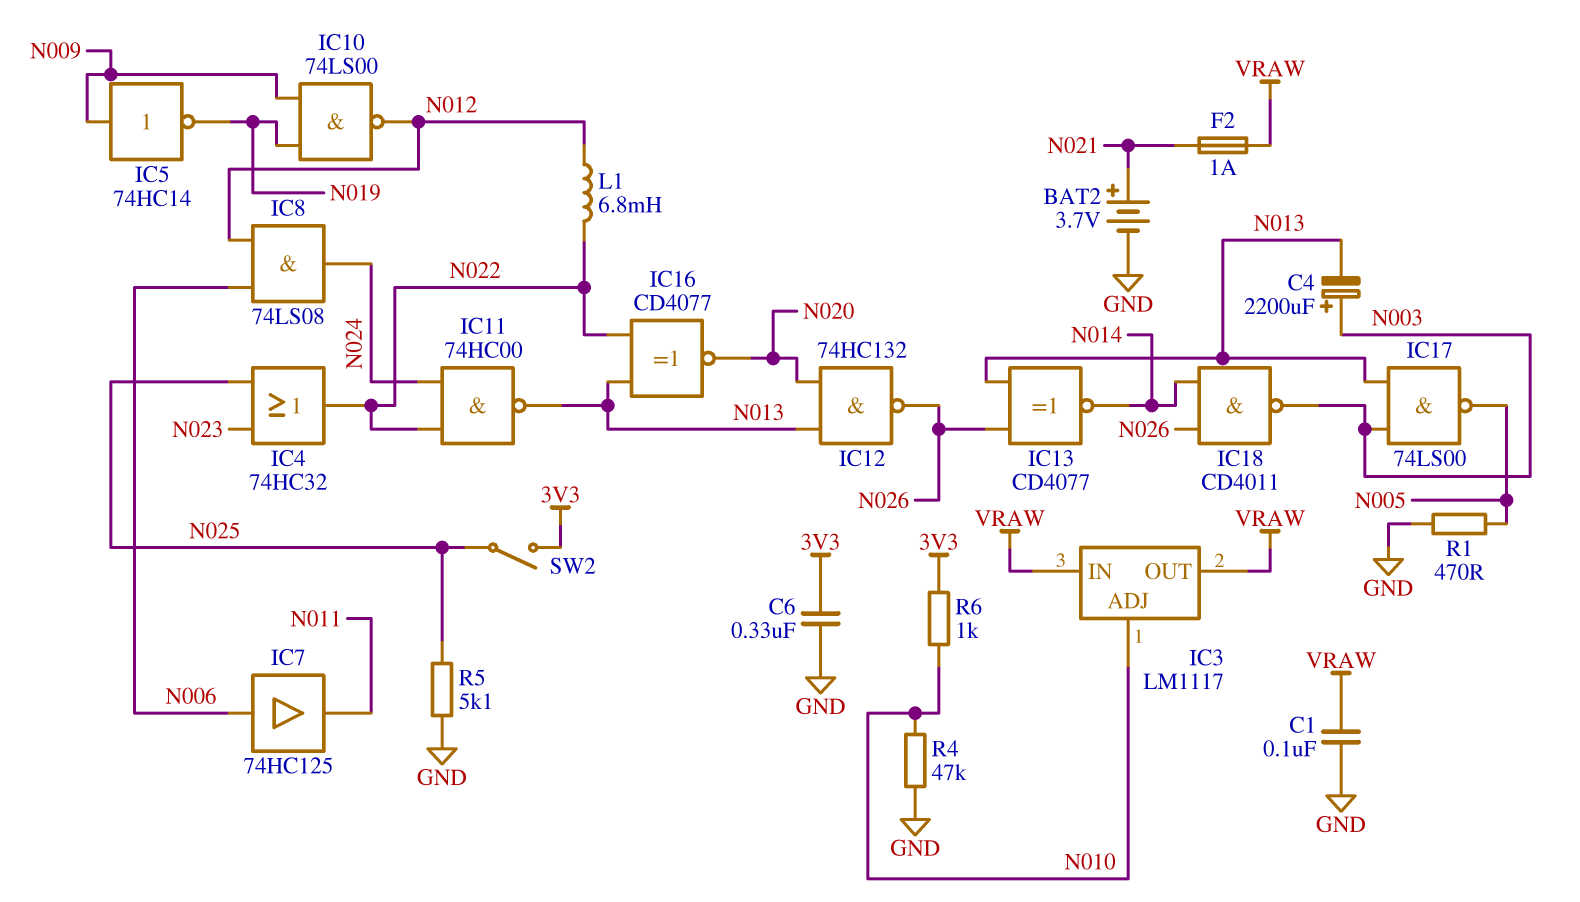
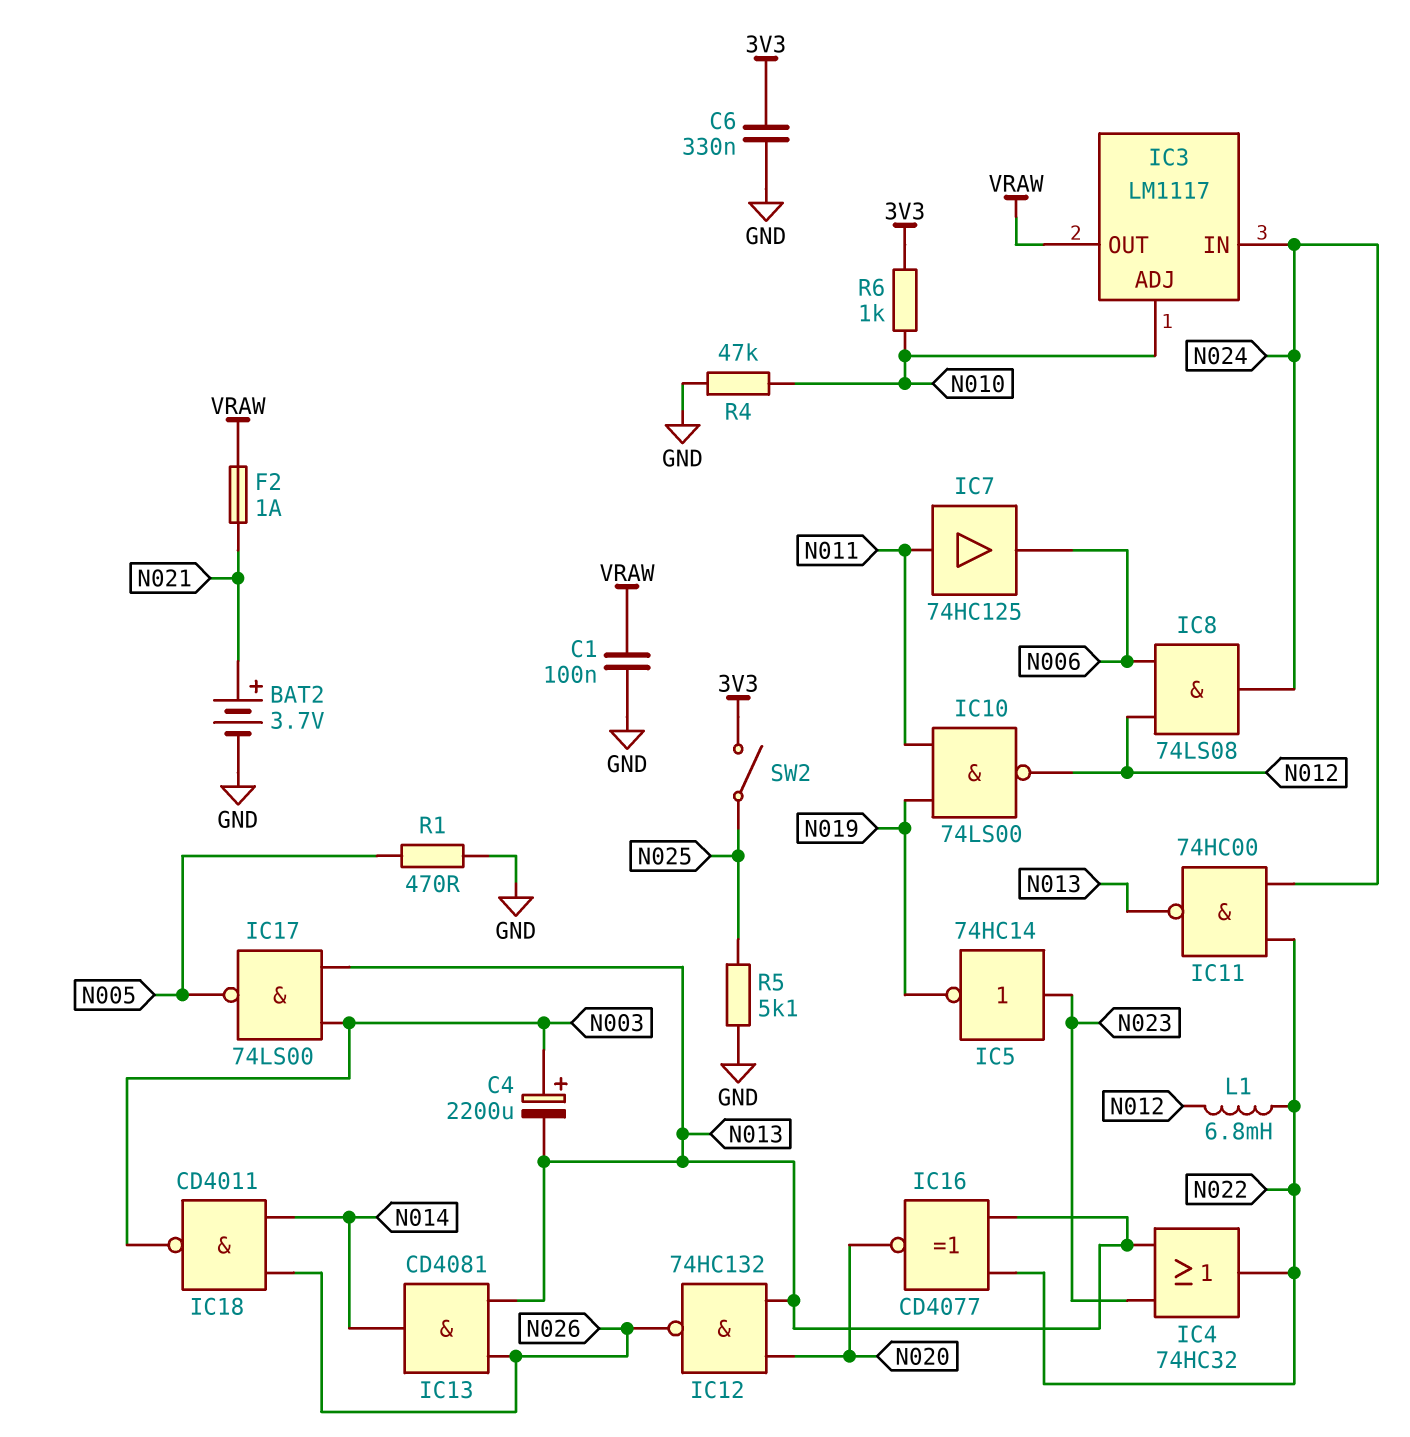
IC3 pin IN: VRAW -> N024
IC4: OR 74HC32 (in N023, in N025, out N022) -> OR 74HC32 (in N013, in N023, out N022)
IC5: NOT 74HC14 (in N009, out N019) -> NOT 74HC14 (in N023, out N019)
IC7: buffer 74HC125 (in N006, out N011) -> buffer 74HC125 (in N011, out N006)
IC10: NAND 74LS00 (in N009, in N019, out N012) -> NAND 74LS00 (in N011, in N019, out N012)
IC13: XNOR CD4077 (in N013, in N026, out N014) -> AND CD4081 (in N013, in N026, out N014)

